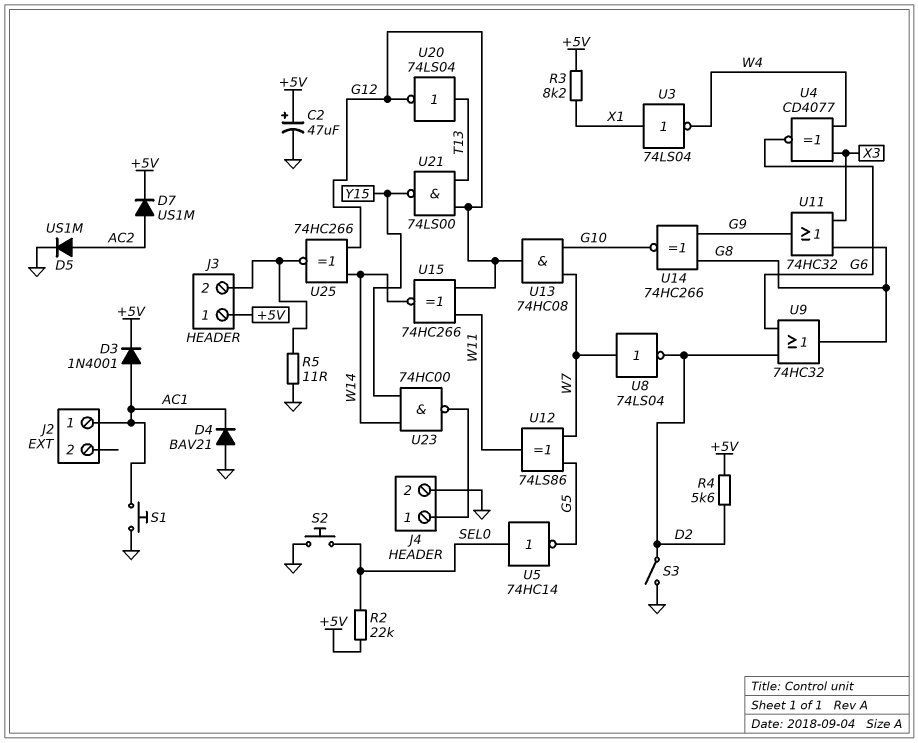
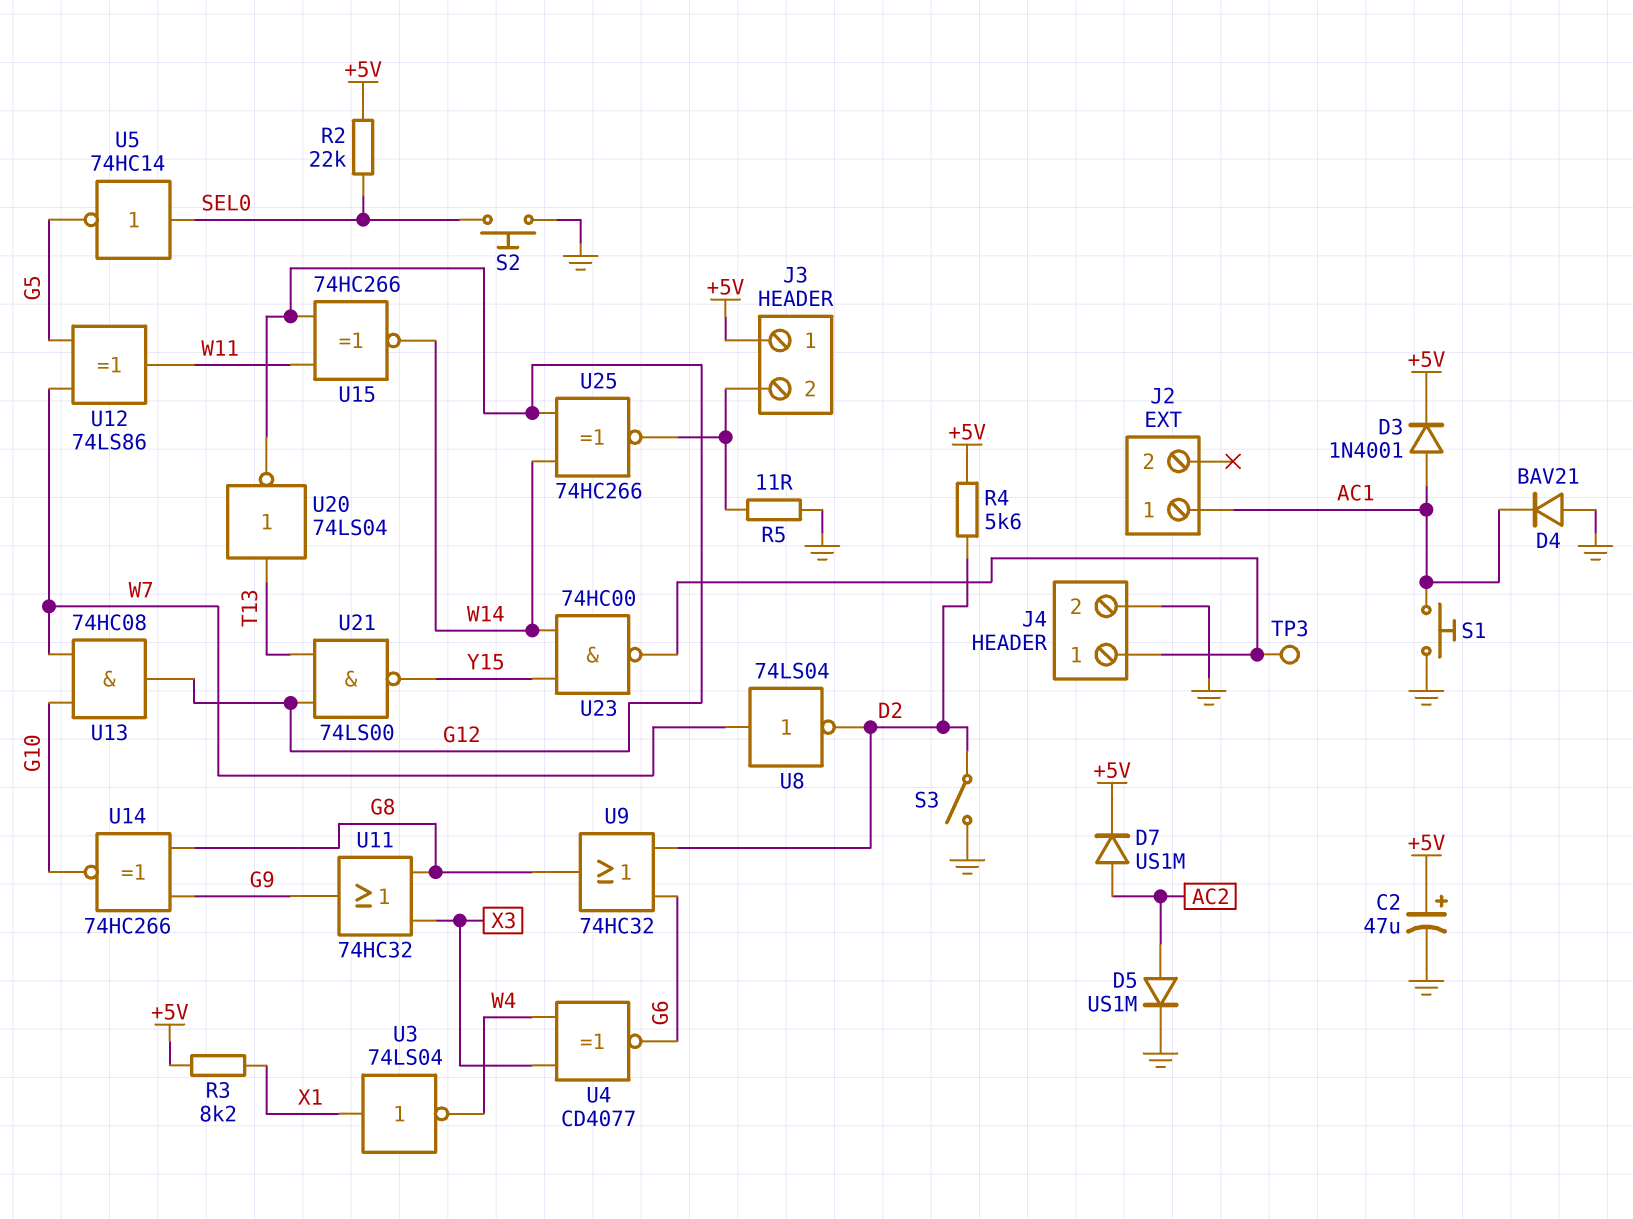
TP3: none -> test point (J4/1)

